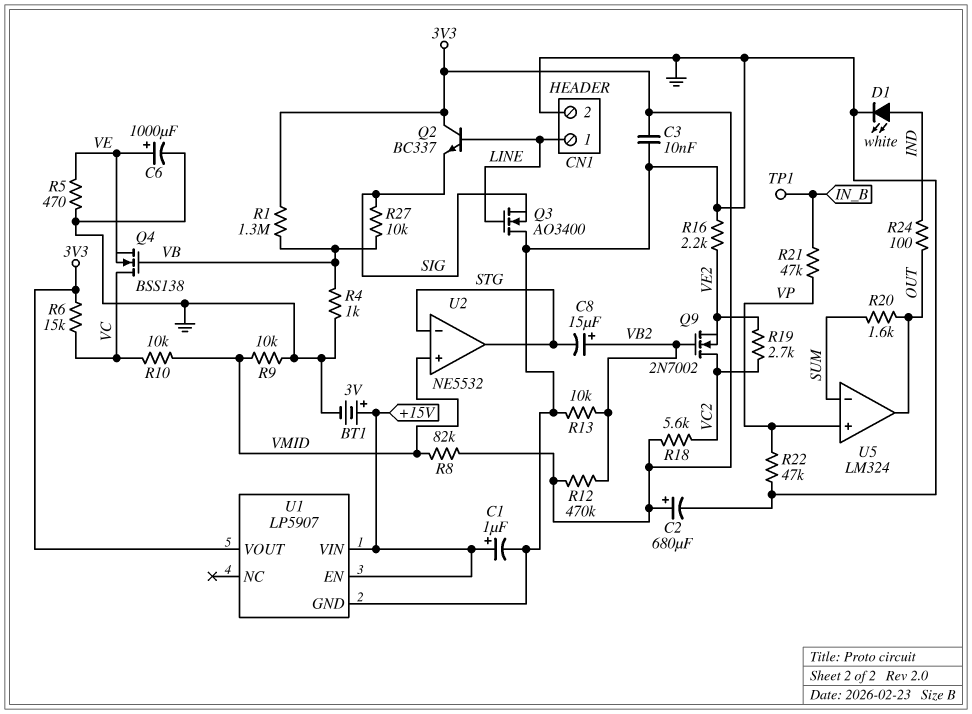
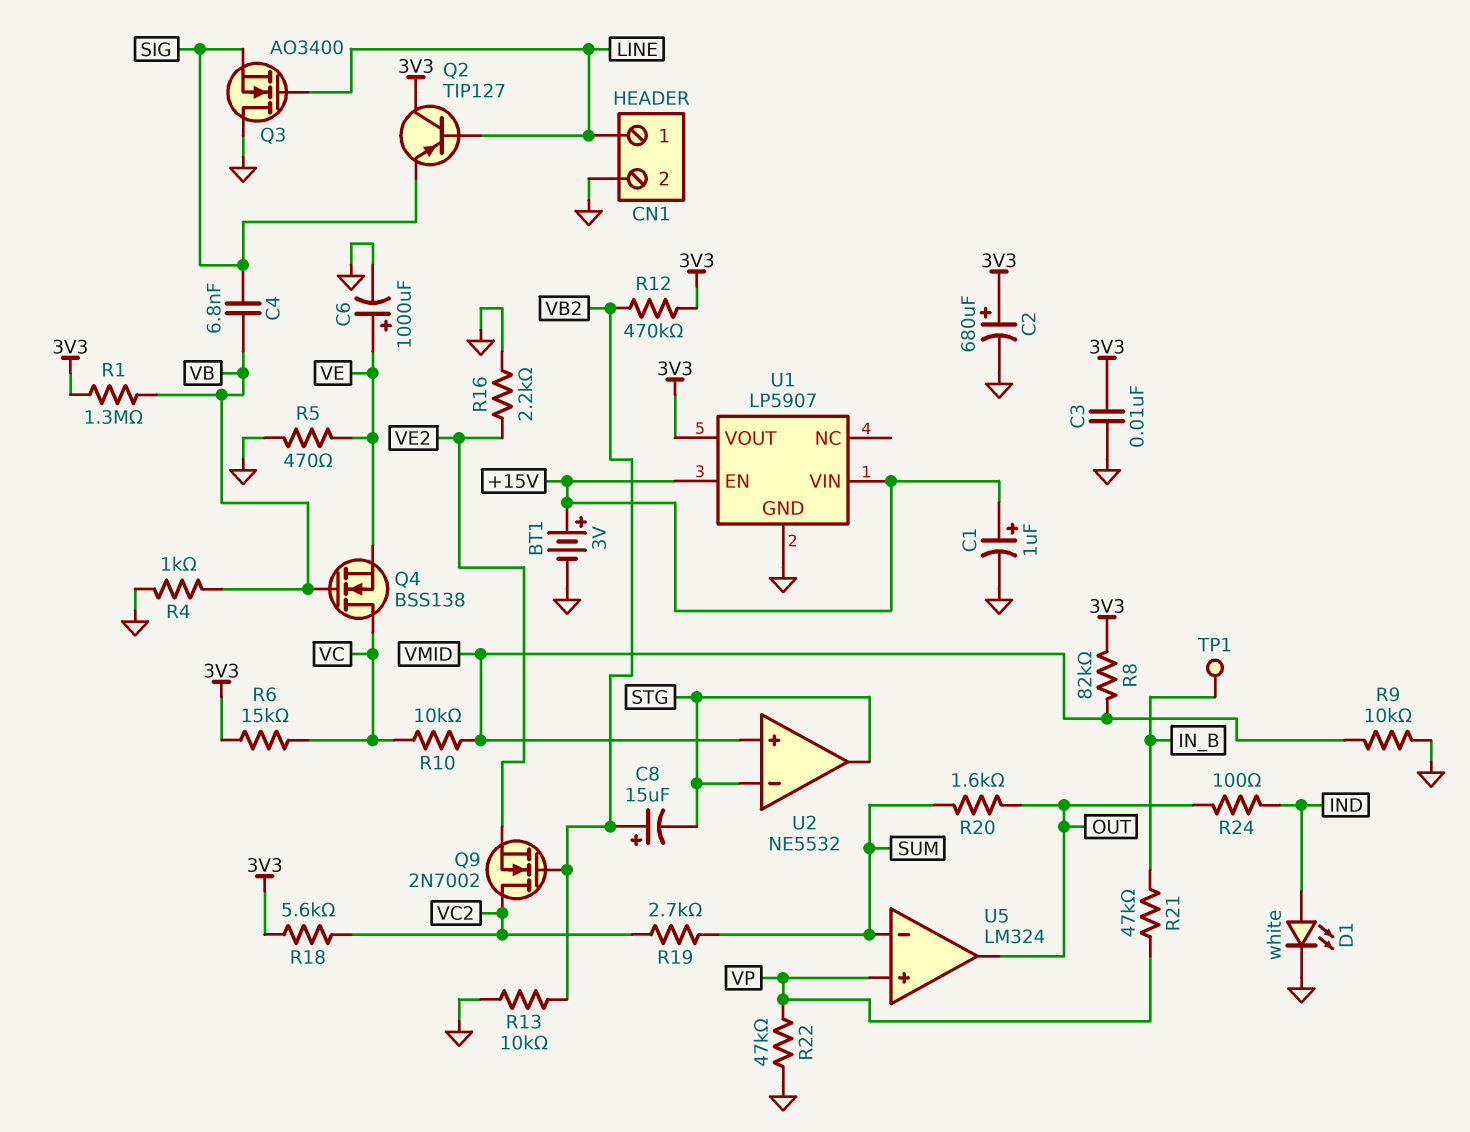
C4: none -> 6.8nF (SIG, VB)
Q2: NPN BC337 (B LINE, C 3V3, E SIG) -> PNP TIP127 (B LINE, C 3V3, E SIG)
R19: 2.7k (VC2, VE2) -> 2.7k (SUM, VC2)
R27: 10k (SIG, VB) -> none

